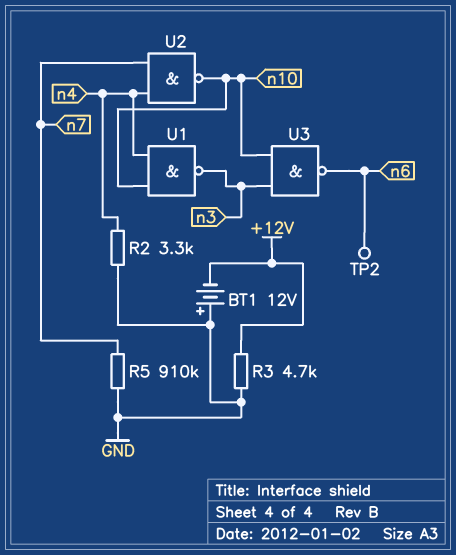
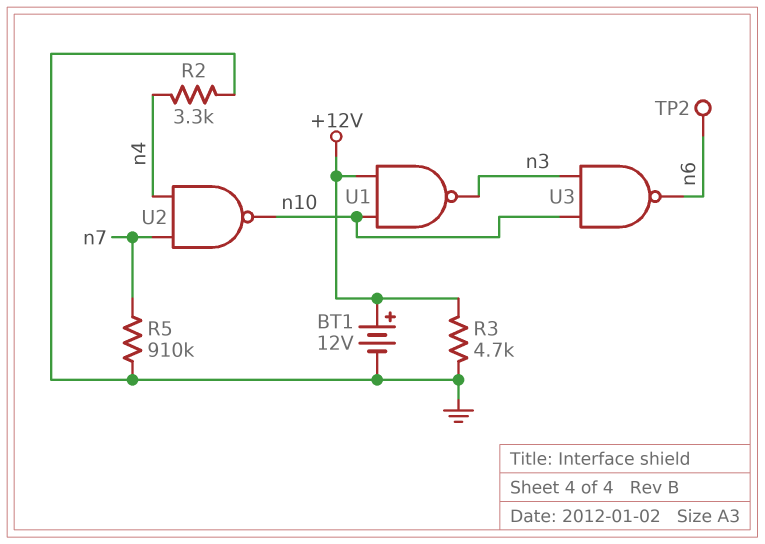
BT1: 12V (plus GND, minus +12V) -> 12V (plus +12V, minus GND)
U1: NAND (in n4, in n10, out n3) -> NAND (in +12V, in n10, out n3)

